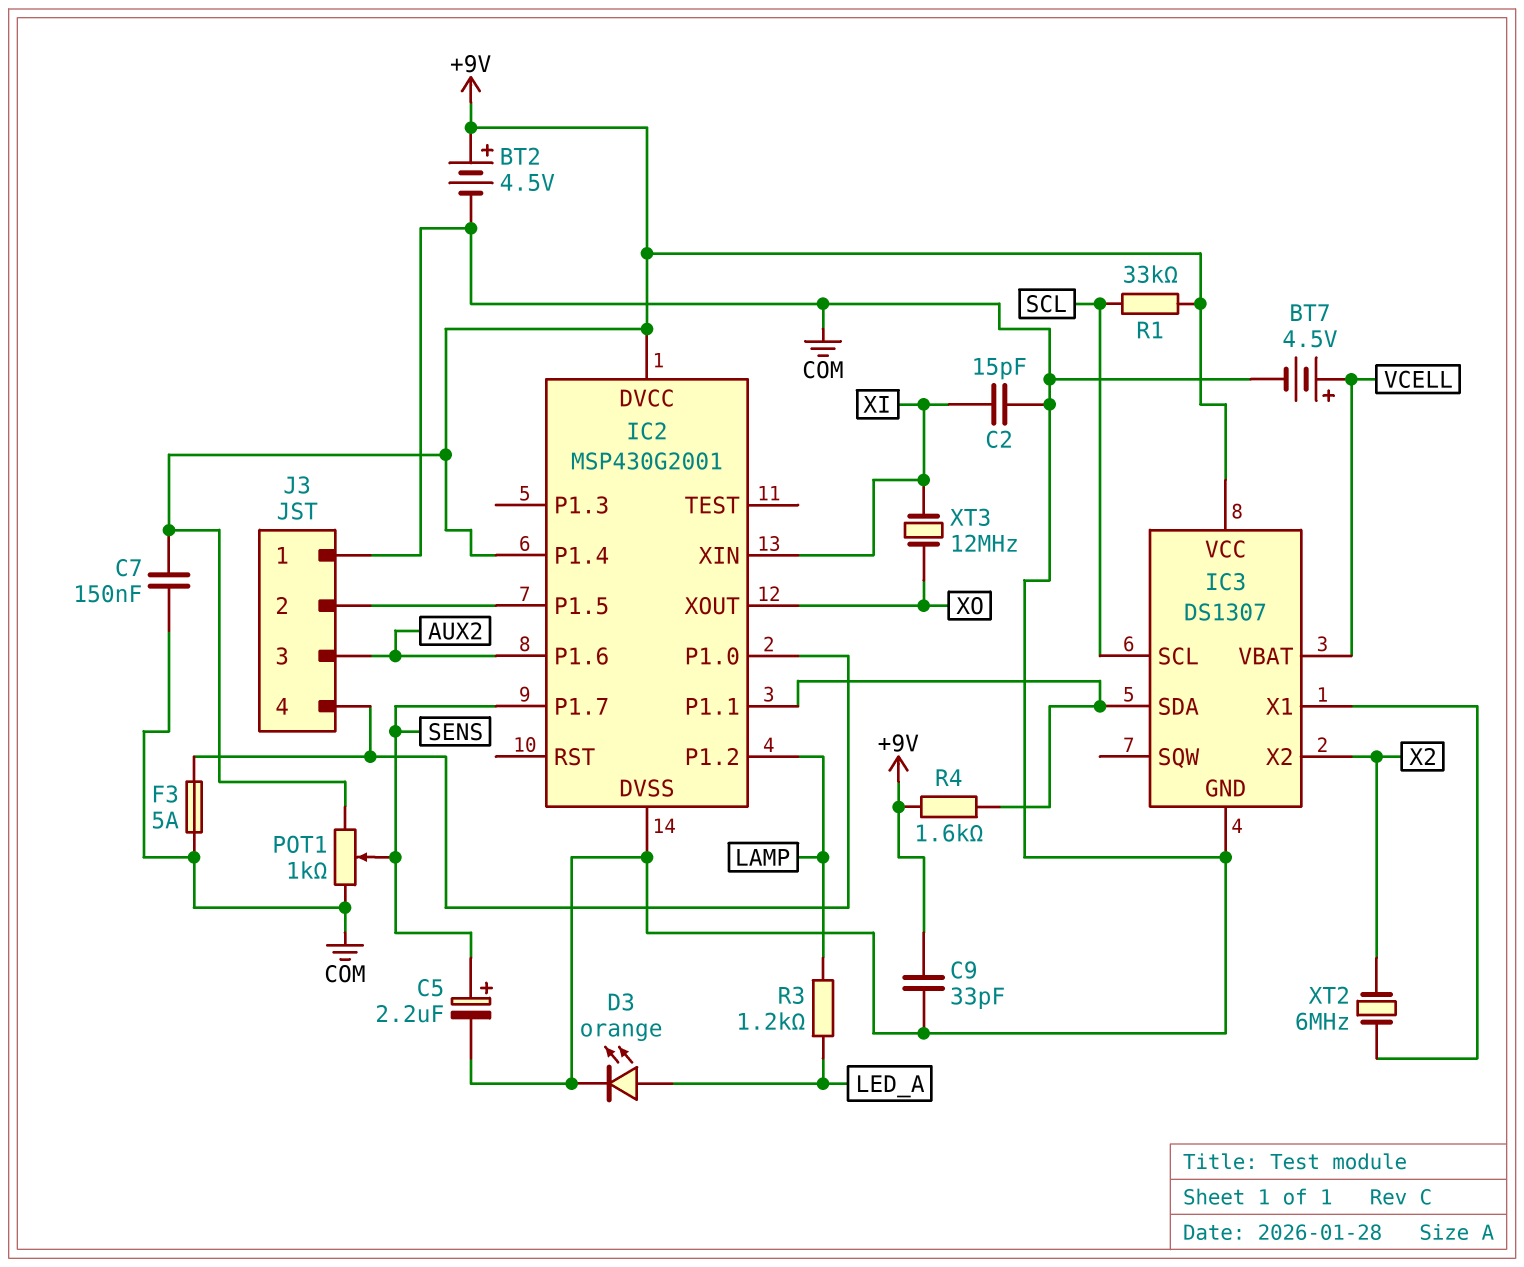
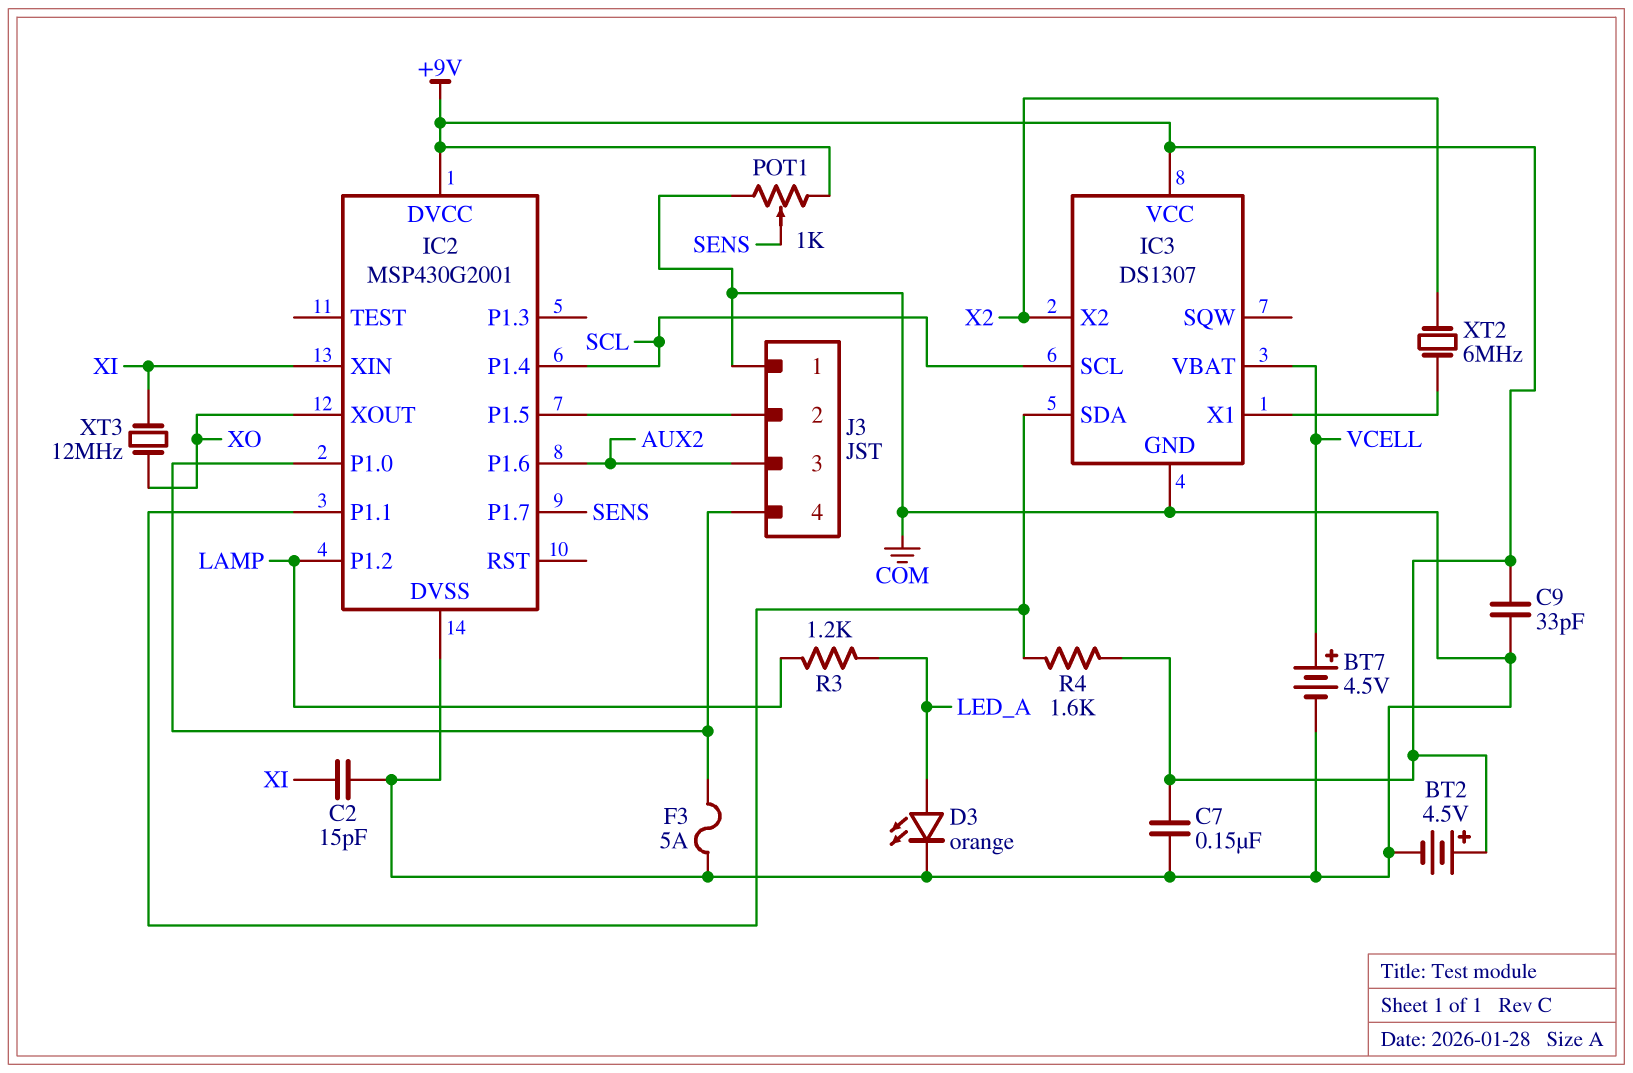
C5: 2.2uF (plus SENS, minus COM) -> none
IC2 pin P1.4: +9V -> SCL
R1: 33k (+9V, SCL) -> none

